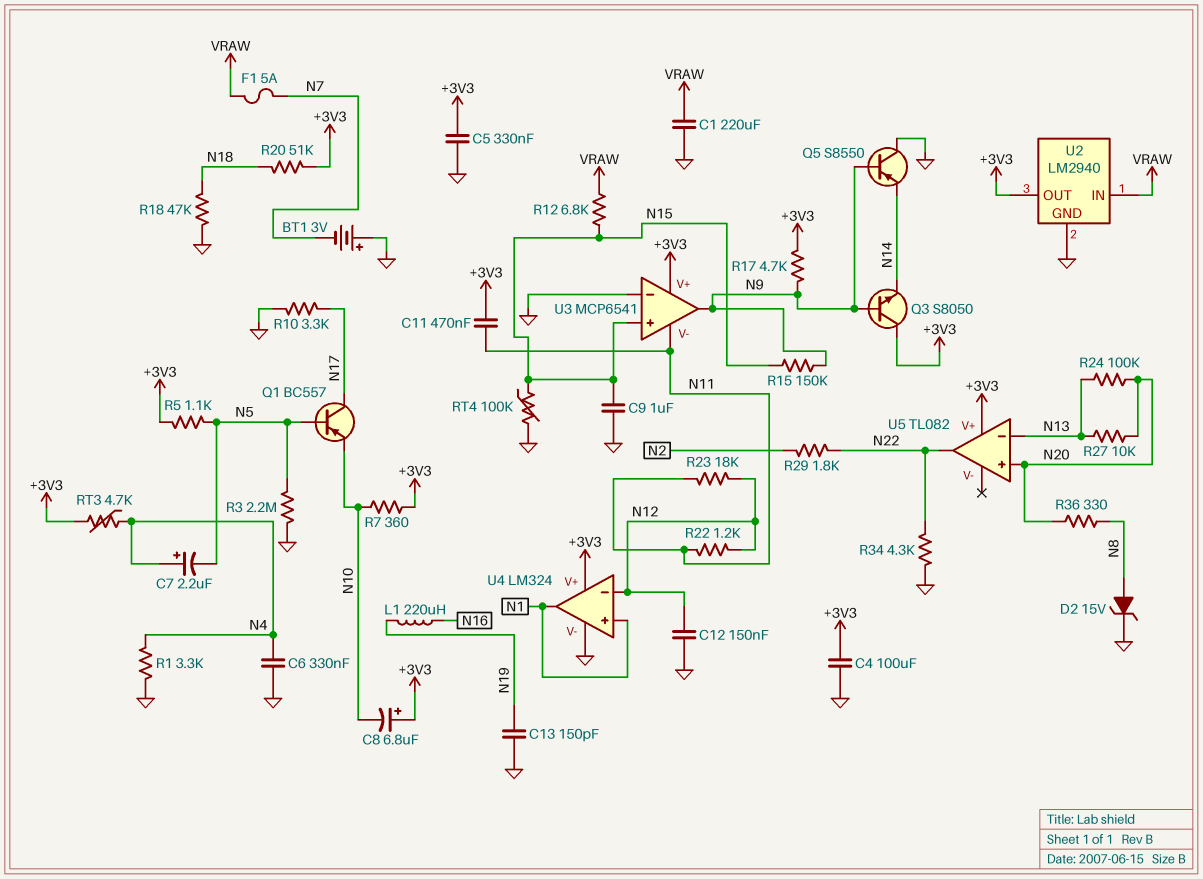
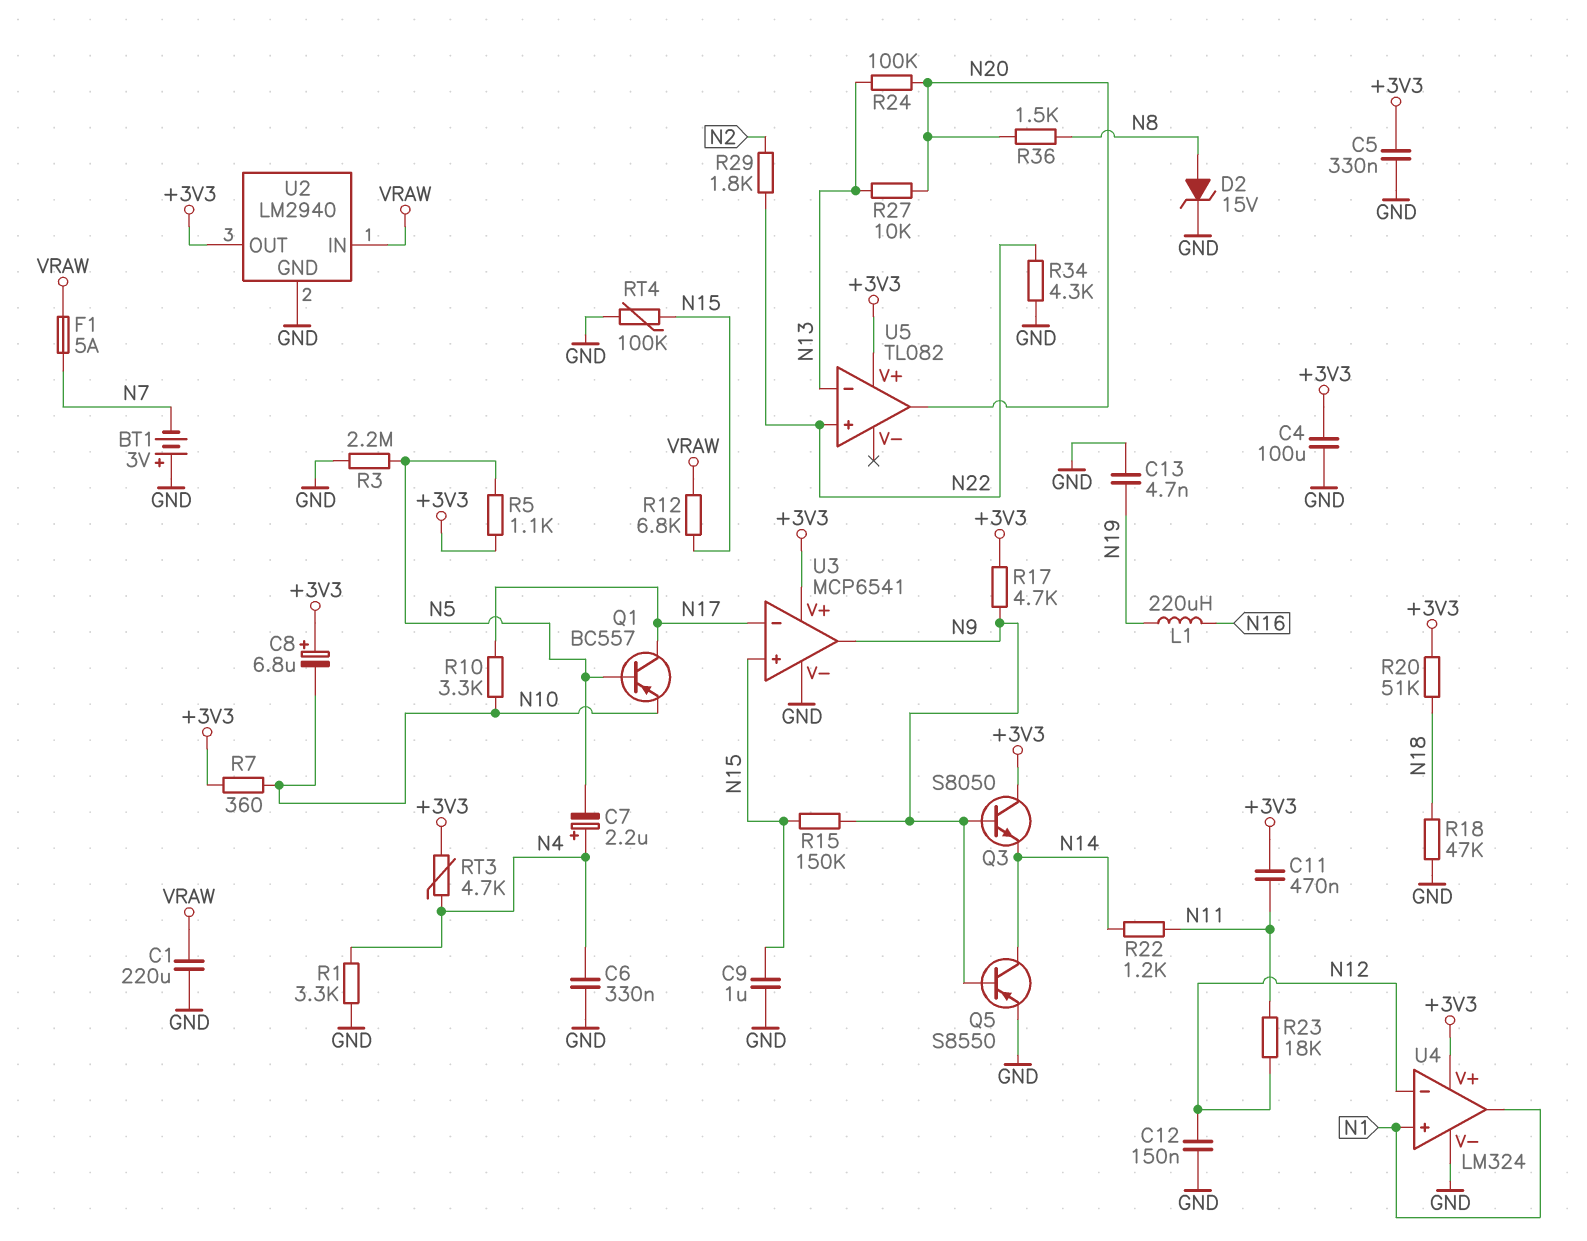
C13: 150pF (GND, N19) -> 4.7nF (GND, N19)
Q5: PNP S8550 (B N9, C GND, E N14) -> PNP S8550 (B N9, C N14, E GND)
R10: 3.3k (GND, N17) -> 3.3k (N10, N17)
R22: 1.2k (N11, N12) -> 1.2k (N11, N14)
R36: 330 (N8, N20) -> 1.5k (N8, N20)
U3 pin V-: N11 -> GND
U3 pin in-: GND -> N17
U5 pin in+: N20 -> N22
U5 pin out: N22 -> N20

